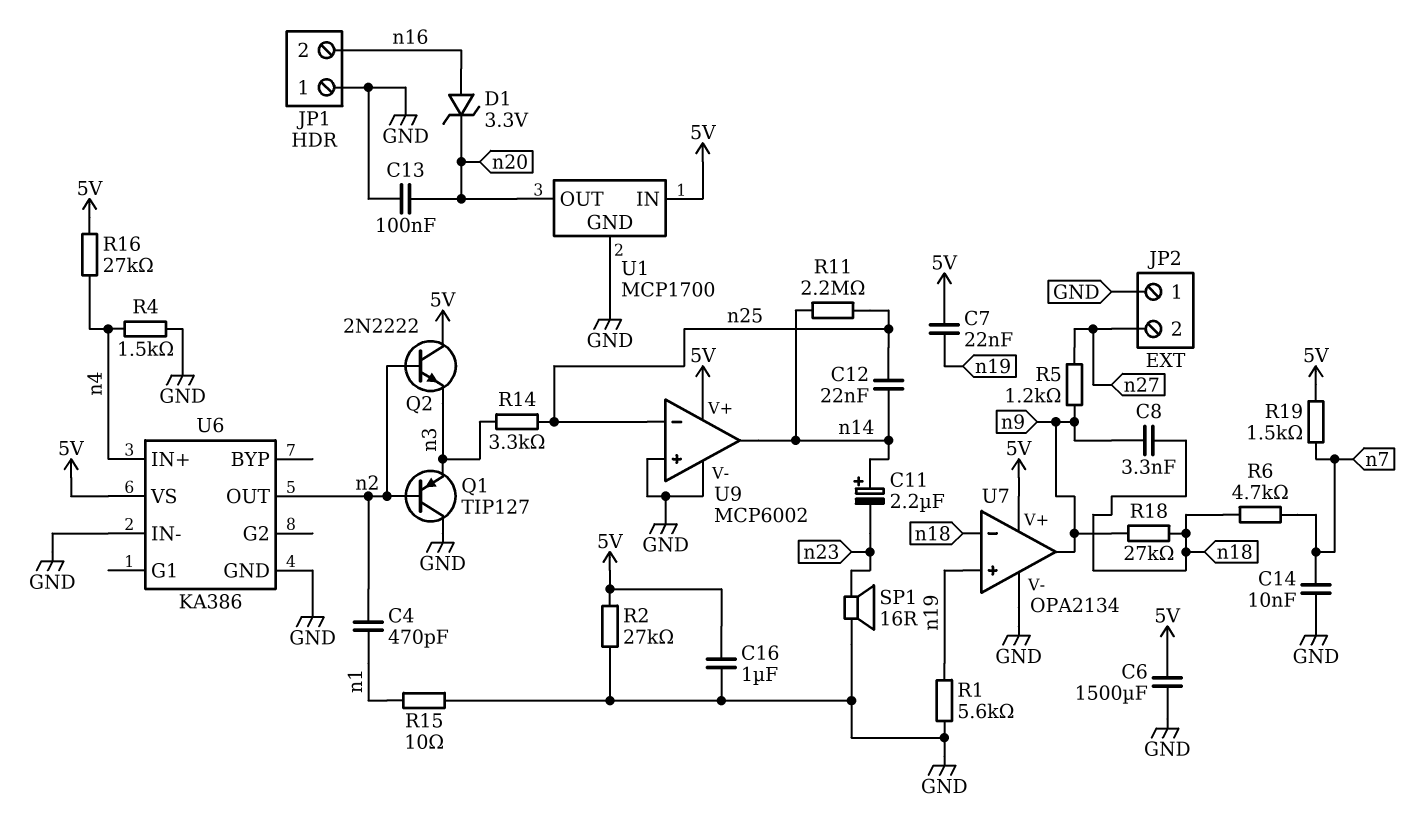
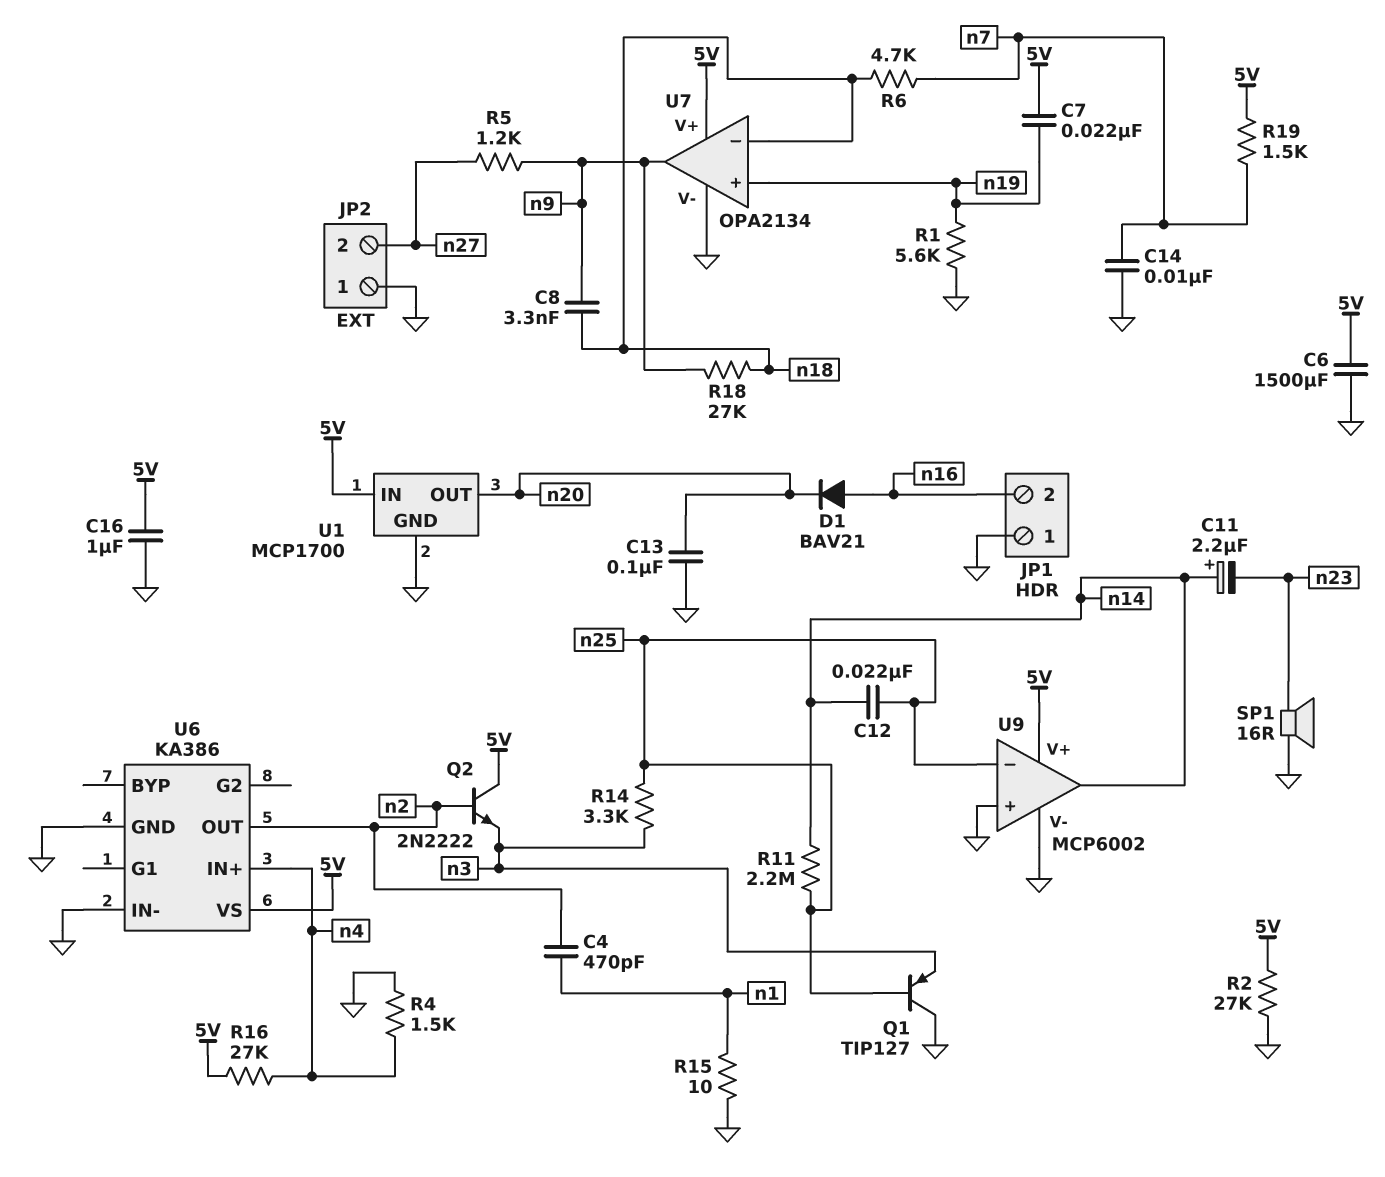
D1: zener 3.3V (A n16, K n20) -> diode BAV21 (A n16, K n20)
Q1: PNP TIP127 (B n2, C GND, E n3) -> PNP TIP127 (B n25, C GND, E n3)

